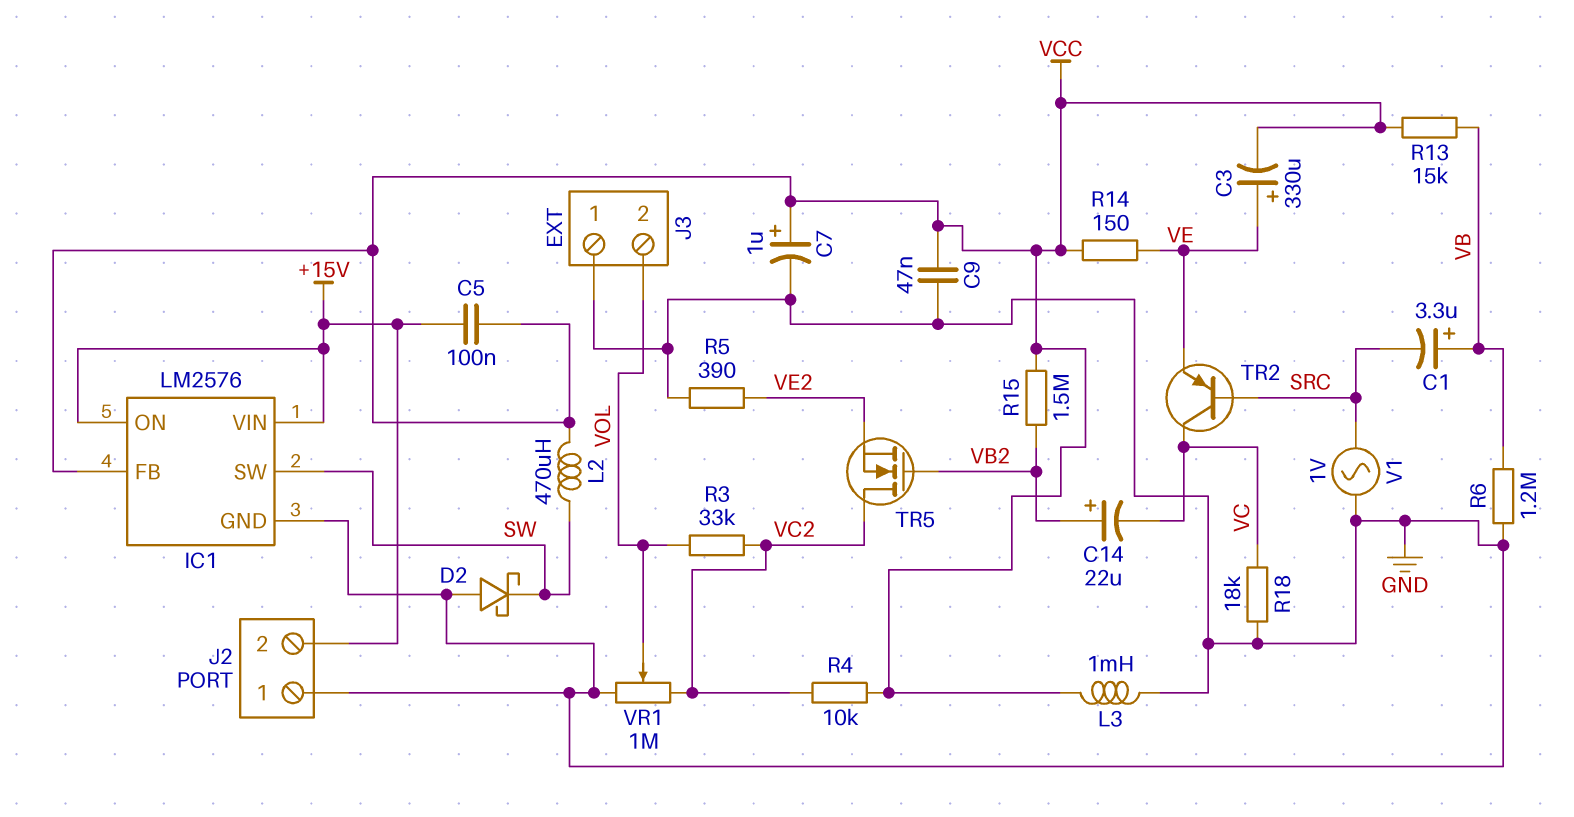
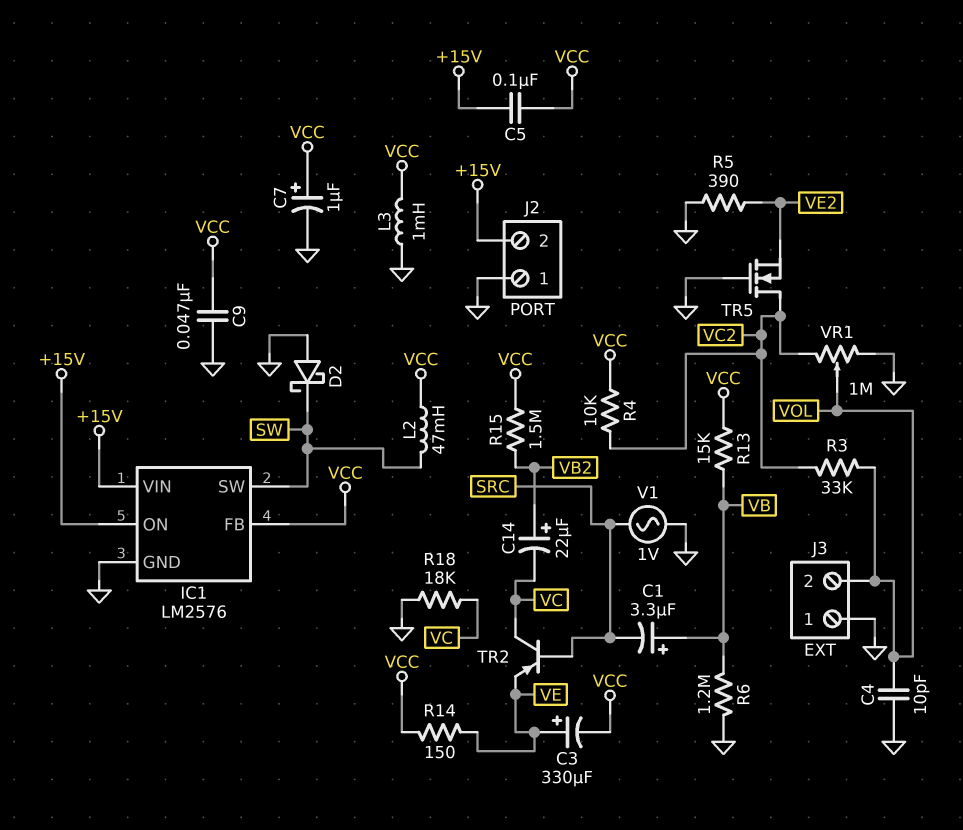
C4: none -> 10pF (GND, VOL)
L2: 470uH (SW, VCC) -> 47mH (SW, VCC)
TR5: NMOS (G VB2, D VC2, S VE2) -> NMOS (G GND, D VC2, S VE2)

